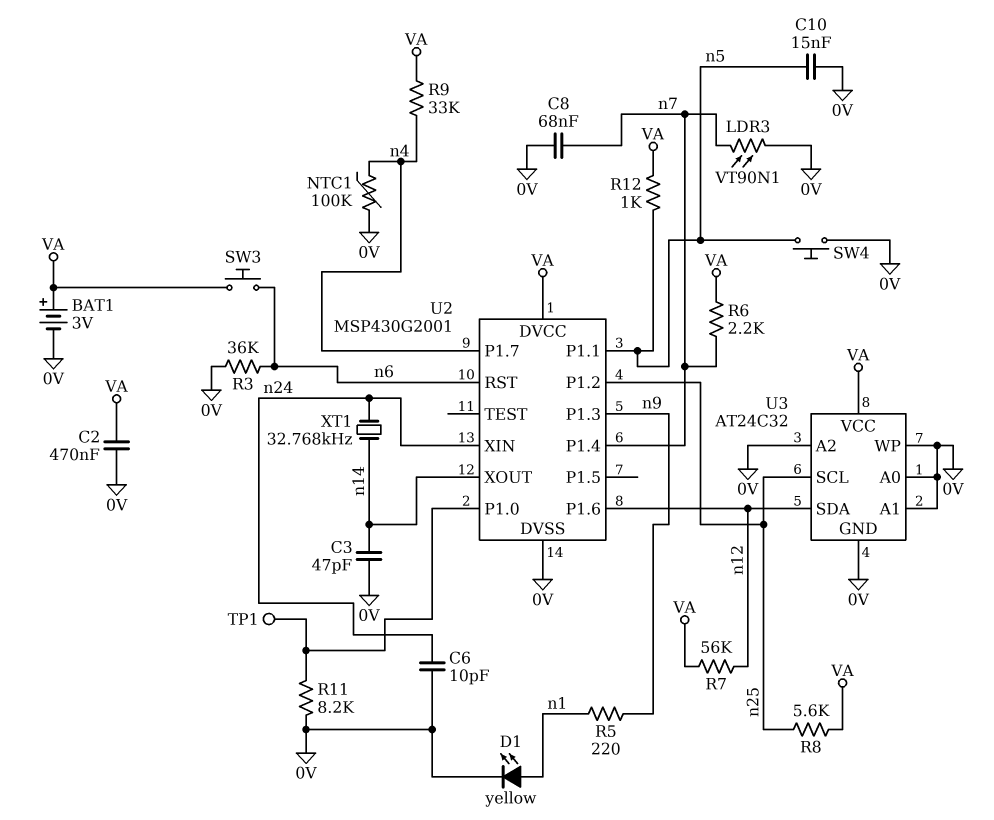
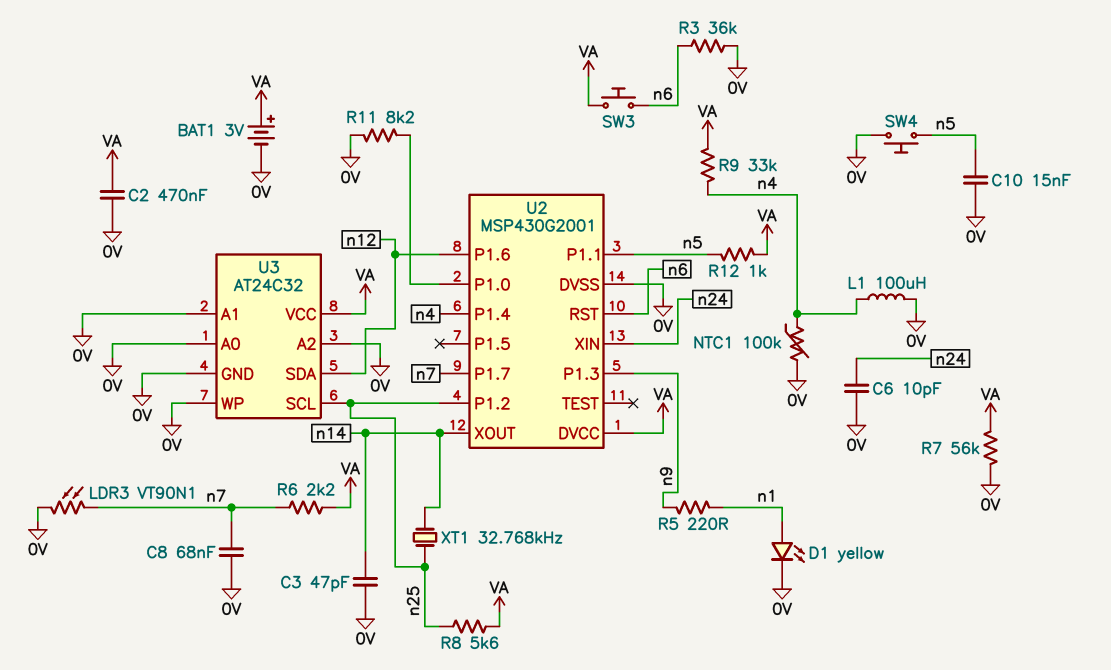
L1: none -> 100uH (0V, n4)
R7: 56k (VA, n12) -> 56k (0V, VA)
TP1: test point (U2/P1.0) -> none
U2 pin P1.4: n7 -> n4
U2 pin P1.7: n4 -> n7
XT1: 32.768kHz (n14, n24) -> 32.768kHz (n14, n25)

